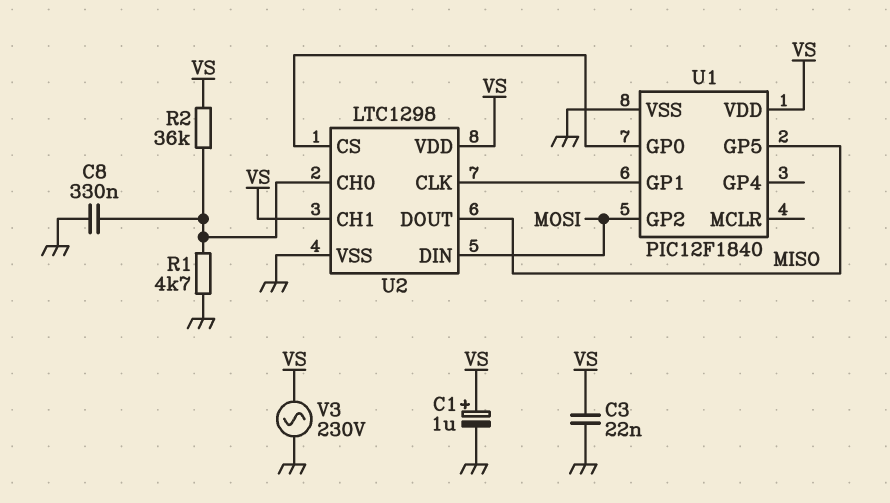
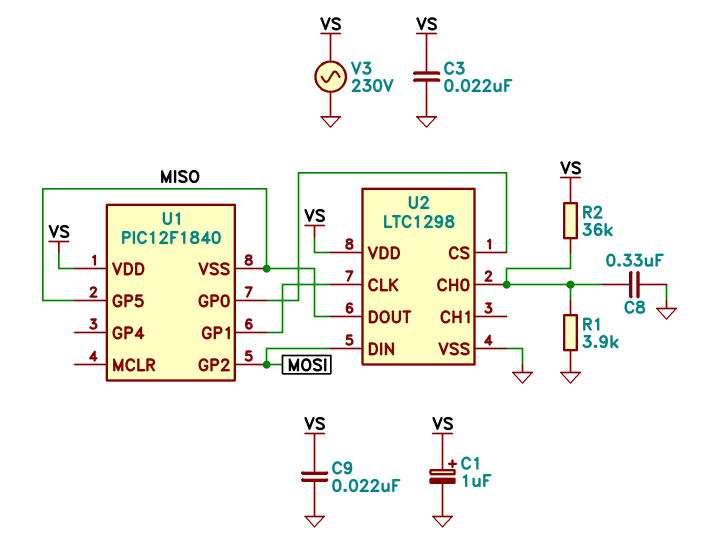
C9: none -> 22nF (GND, VS)
R1: 4.7k (GND, U2/CH0) -> 3.9k (GND, U2/CH0)
U1 pin VSS: GND -> MISO
U2 pin CH1: VS -> none

